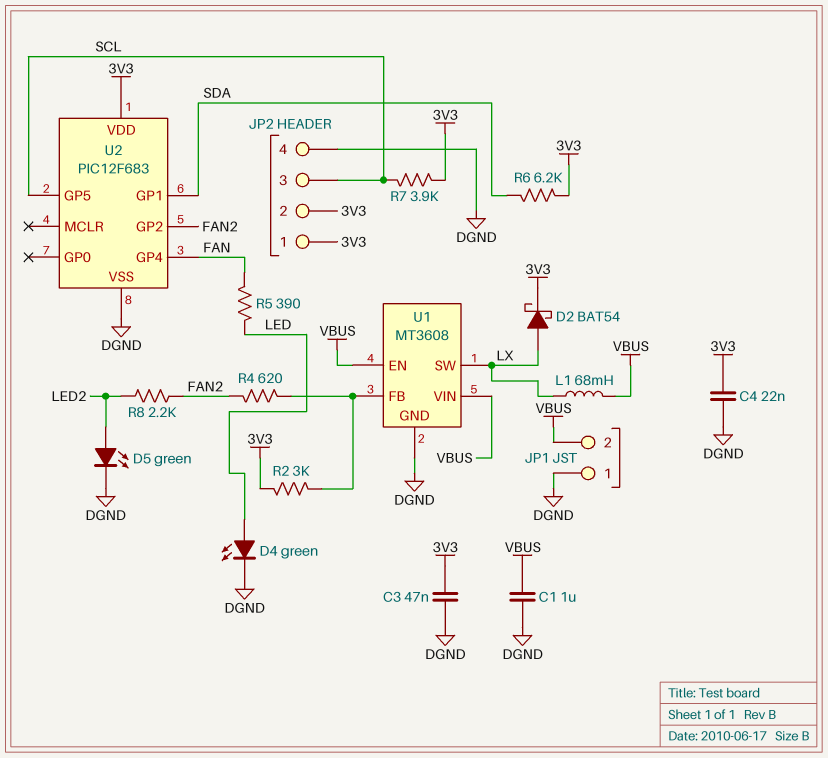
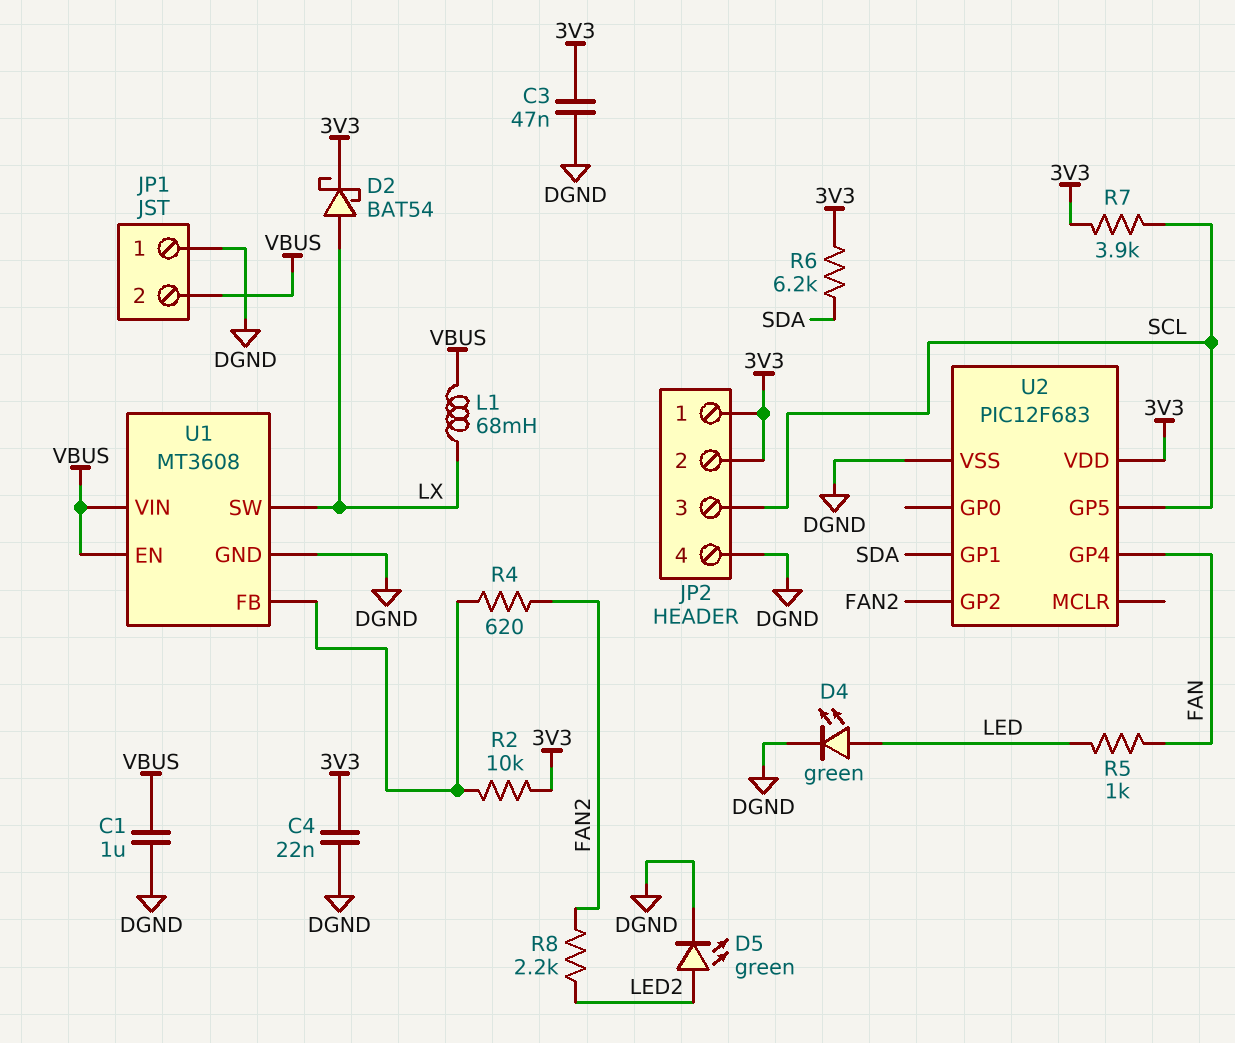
R2: 3k (3V3, U1/FB) -> 10k (3V3, U1/FB)
R5: 390 (FAN, LED) -> 1k (FAN, LED)

